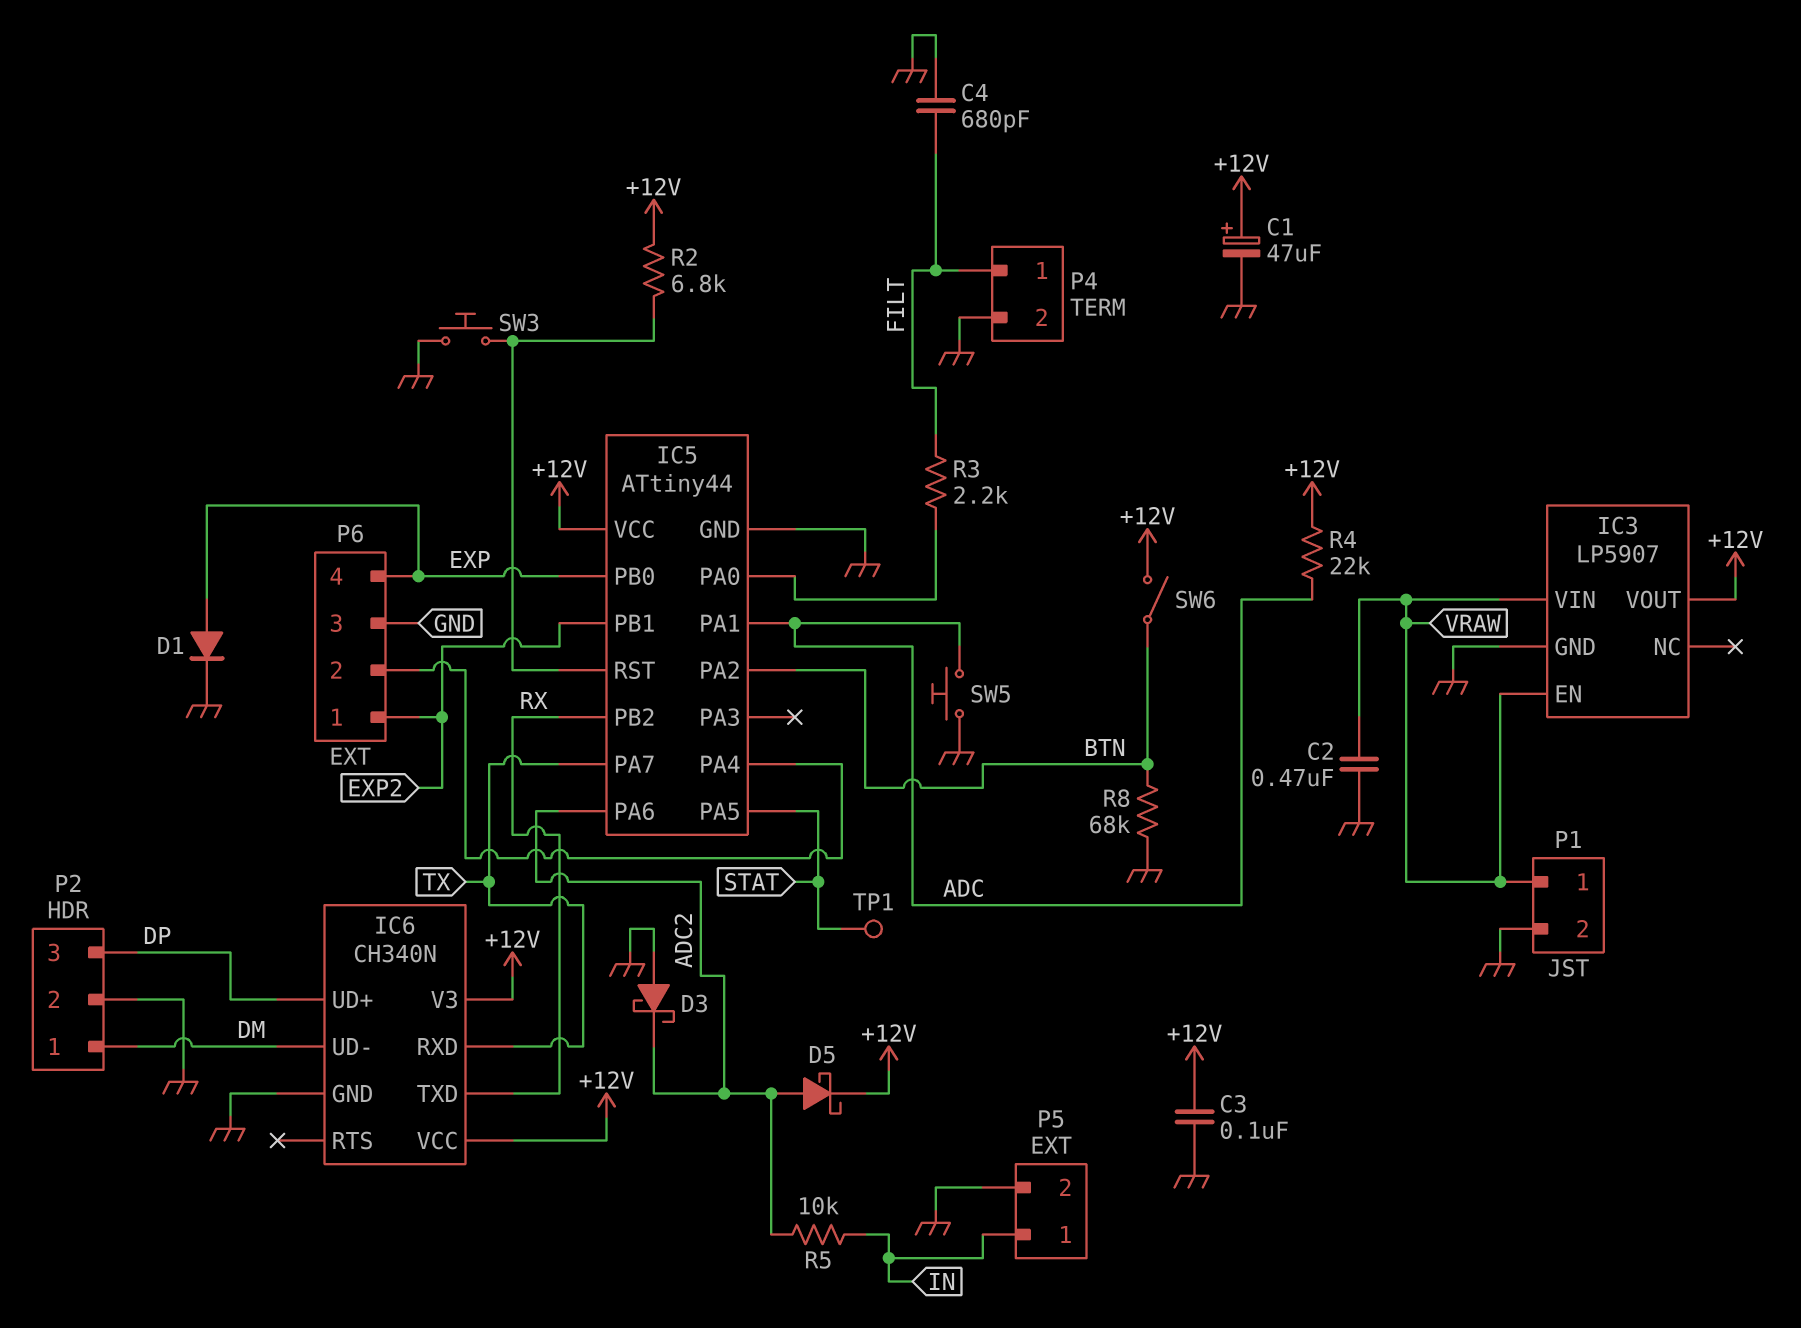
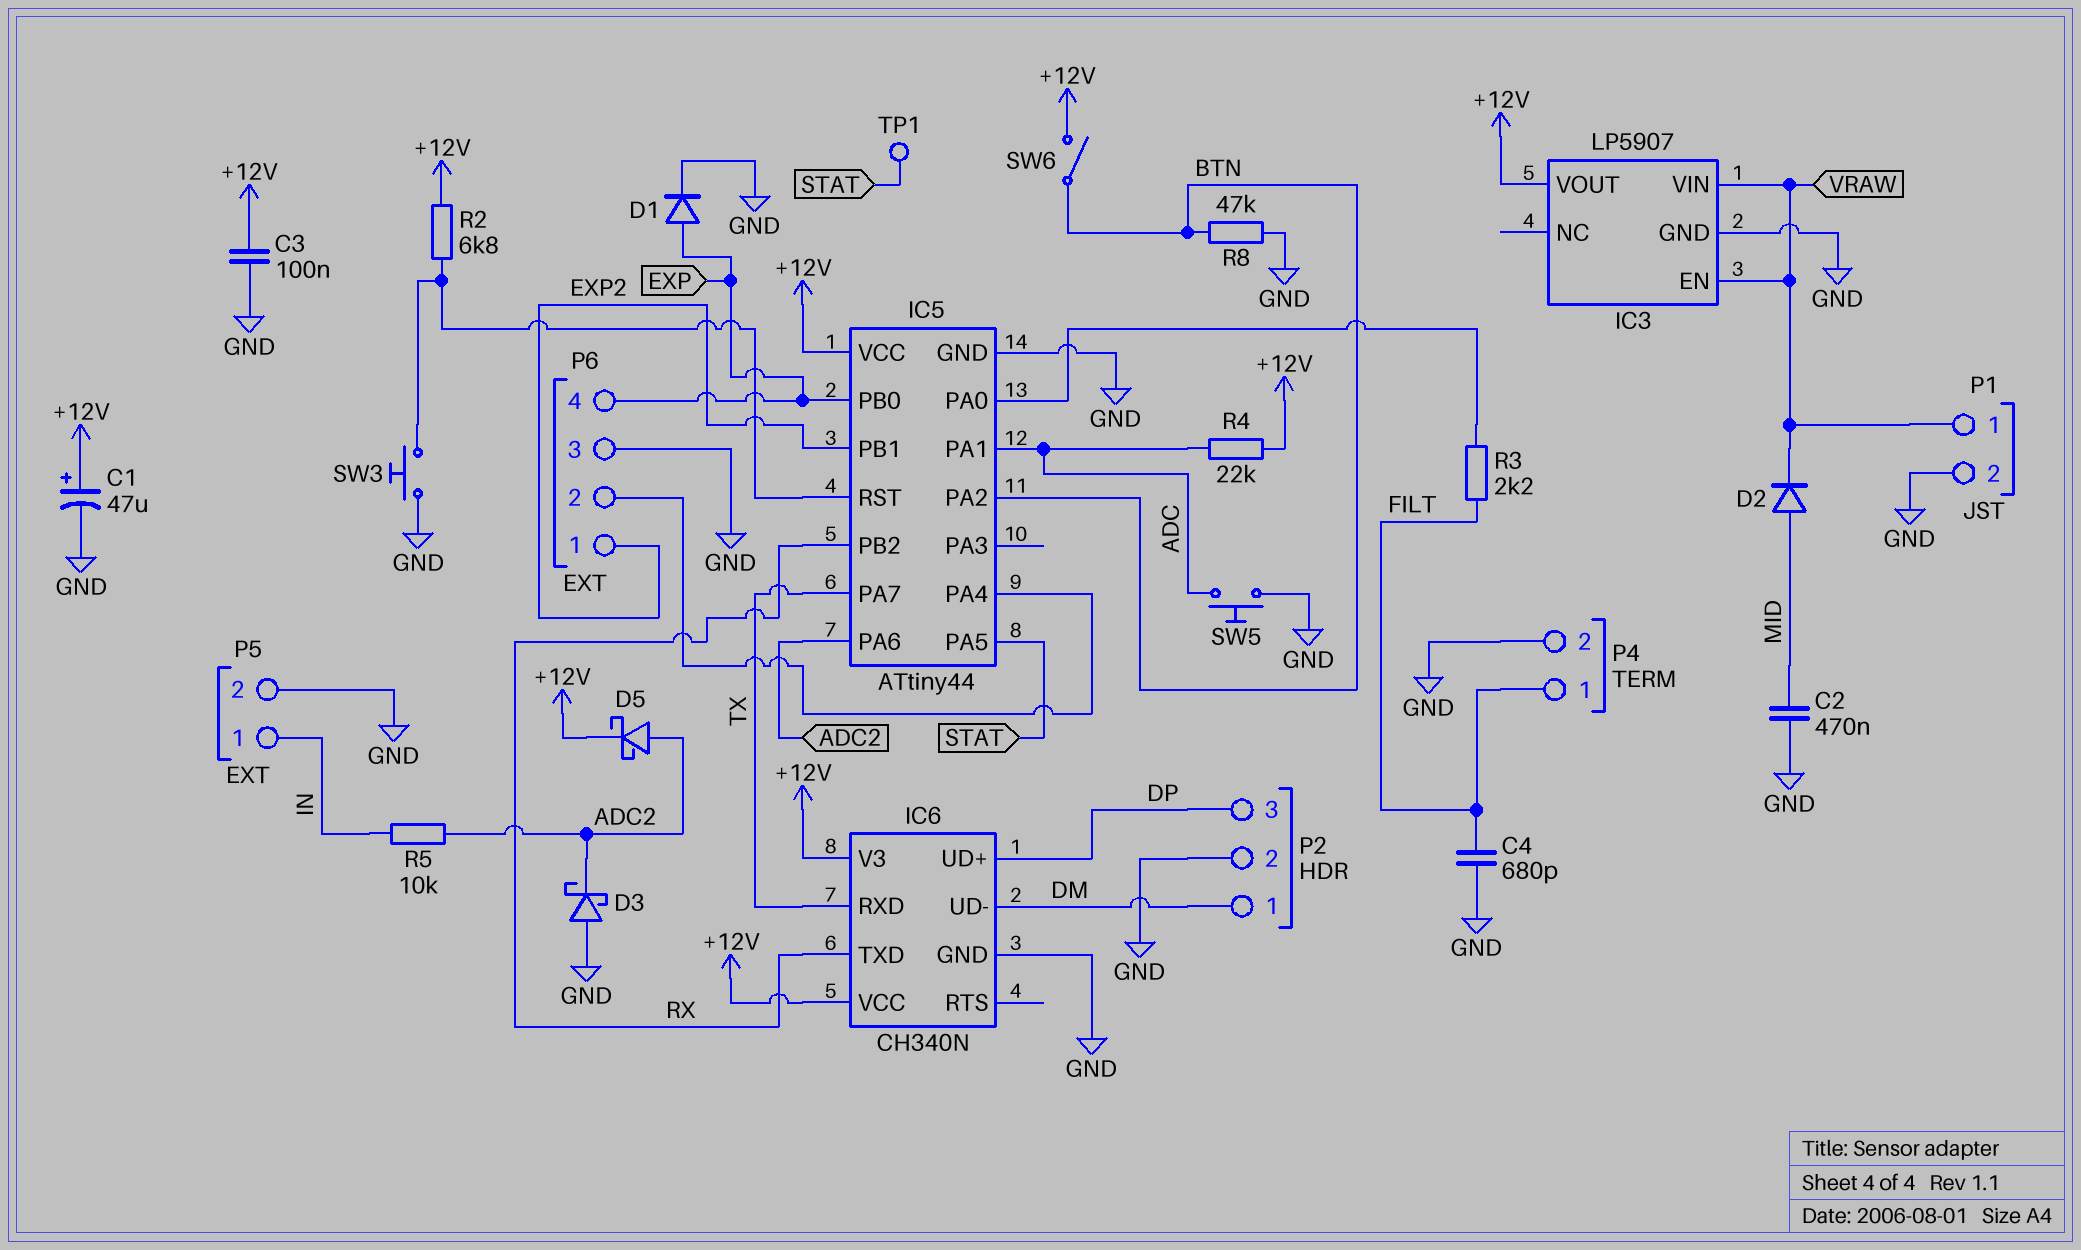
C2: 470nF (GND, VRAW) -> 470nF (GND, MID)
D2: none -> diode (A MID, K VRAW)
R8: 68k (BTN, GND) -> 47k (BTN, GND)

